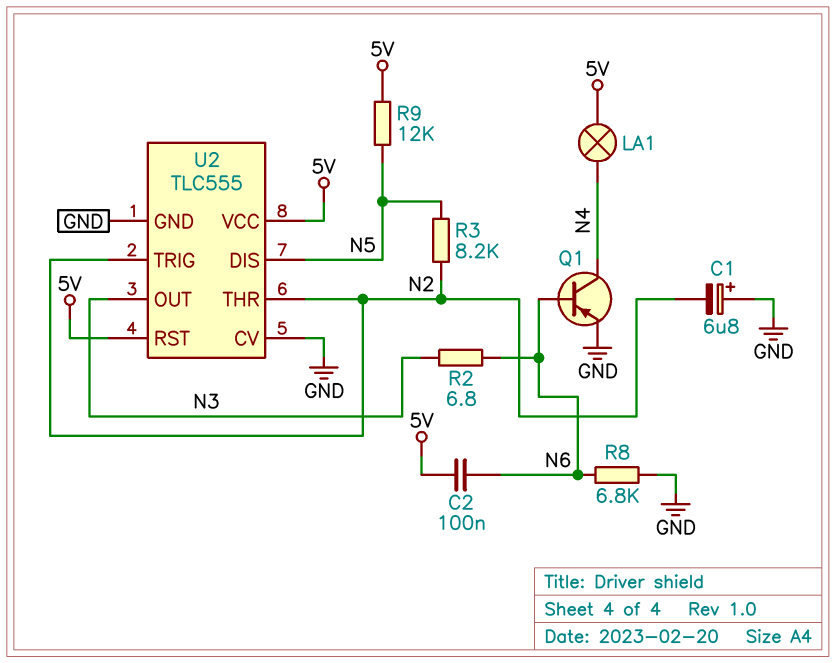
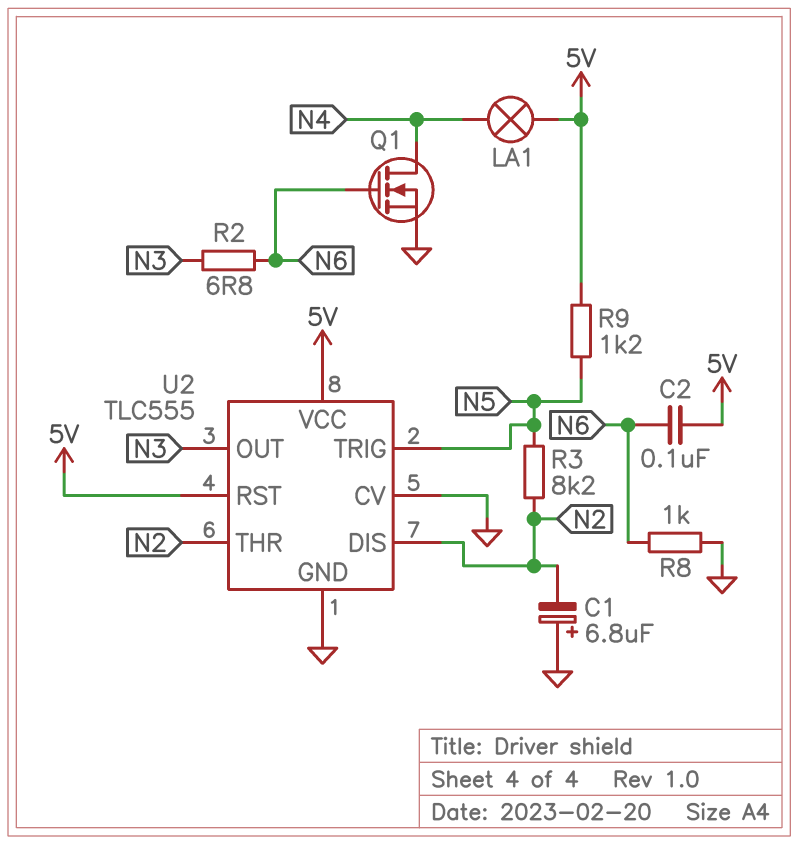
Q1: PNP (B N6, C N4, E GND) -> NMOS (G N6, D N4, S GND)
R8: 6.8k (GND, N6) -> 1k (GND, N6)
R9: 12k (5V, N5) -> 1.2k (5V, N5)
U2 pin DIS: N5 -> N2
U2 pin TRIG: N2 -> N5

